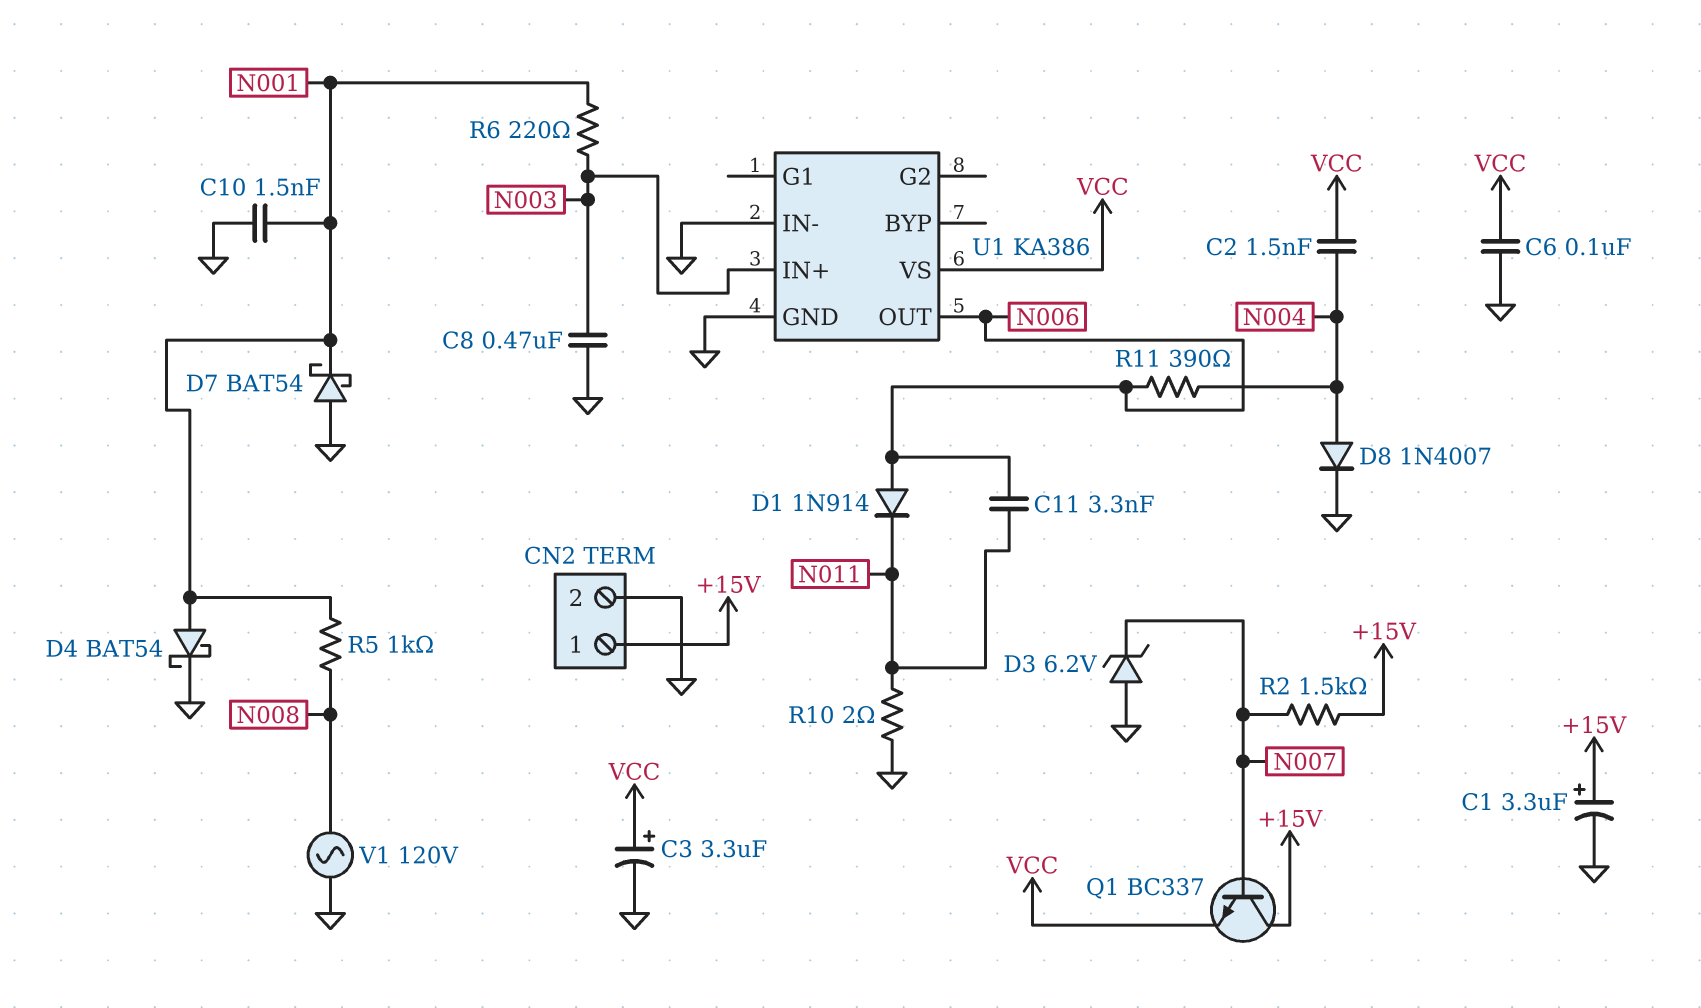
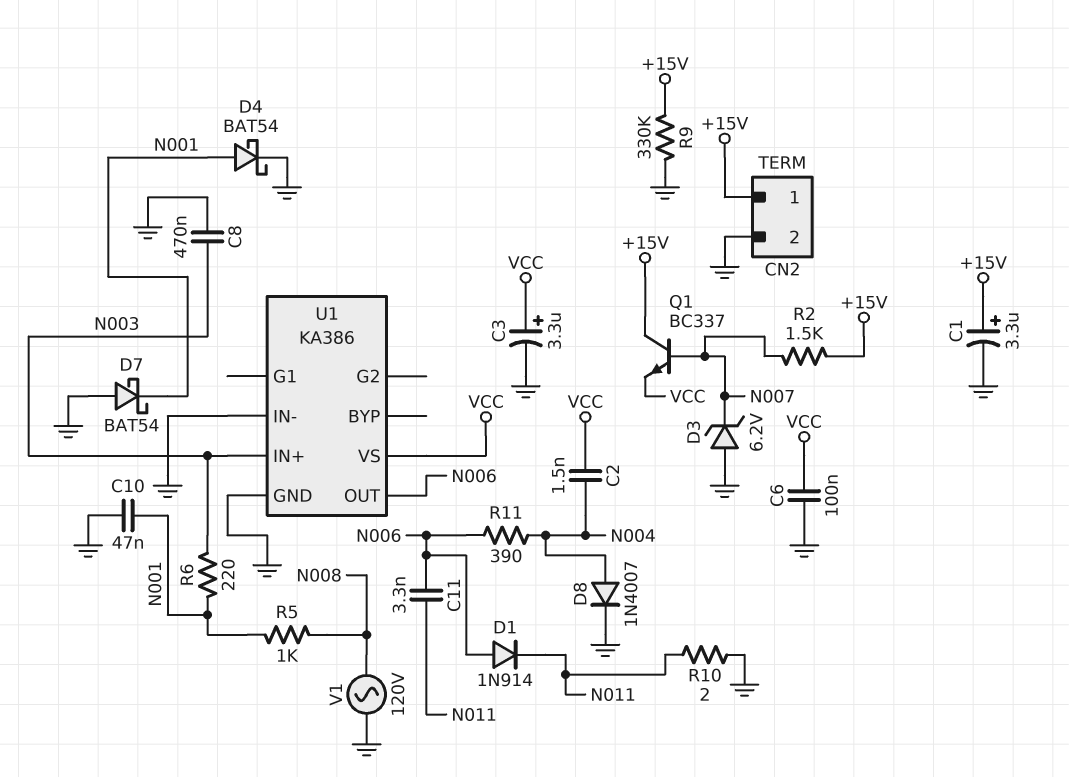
C10: 1.5nF (GND, N001) -> 47nF (GND, N001)
R9: none -> 330k (+15V, GND)

